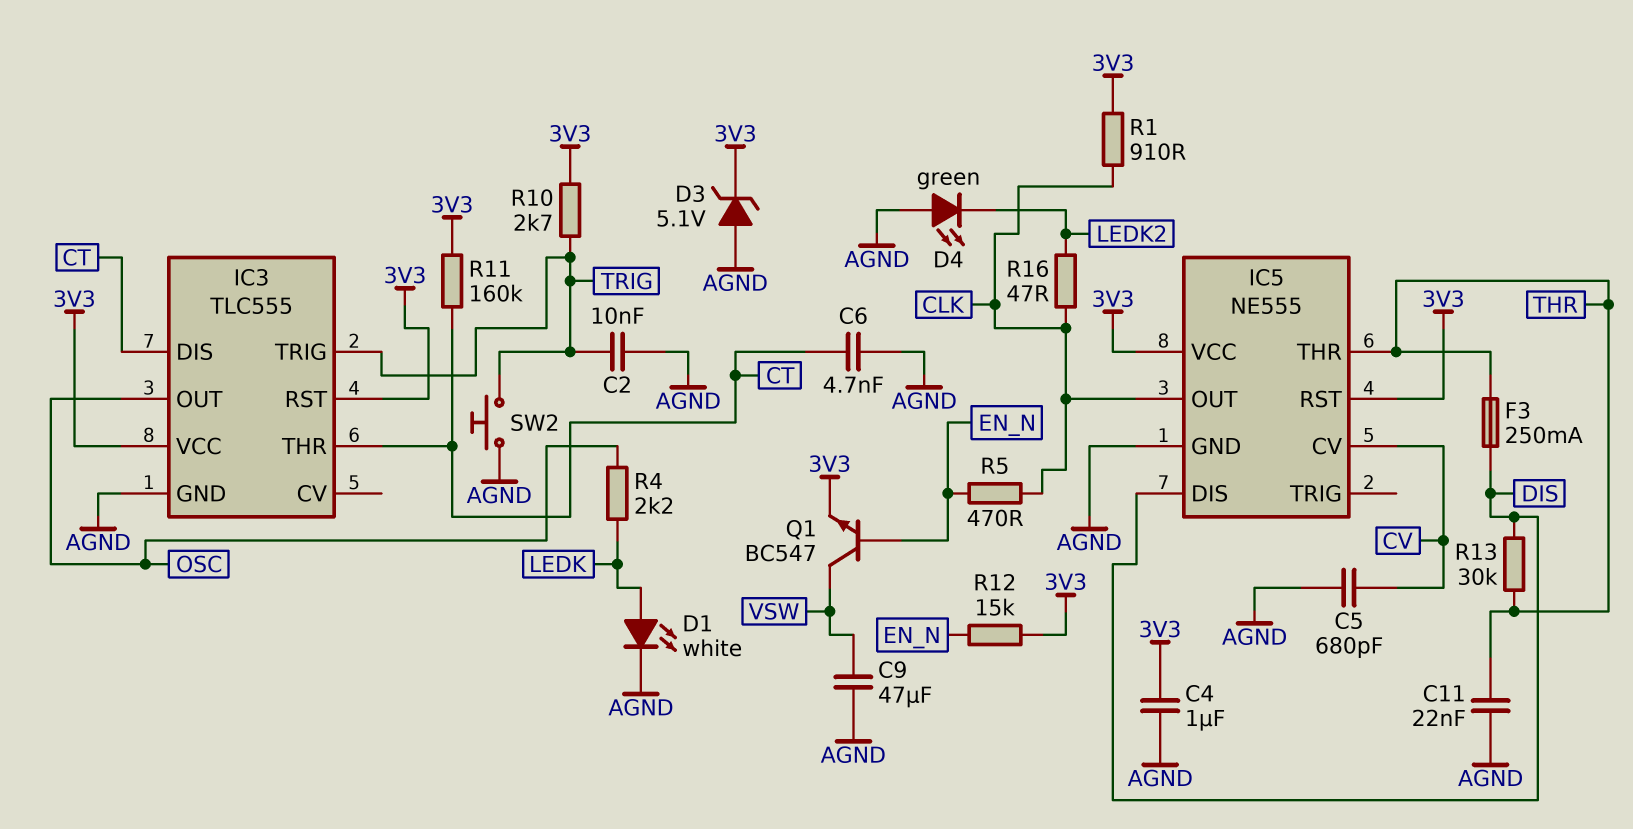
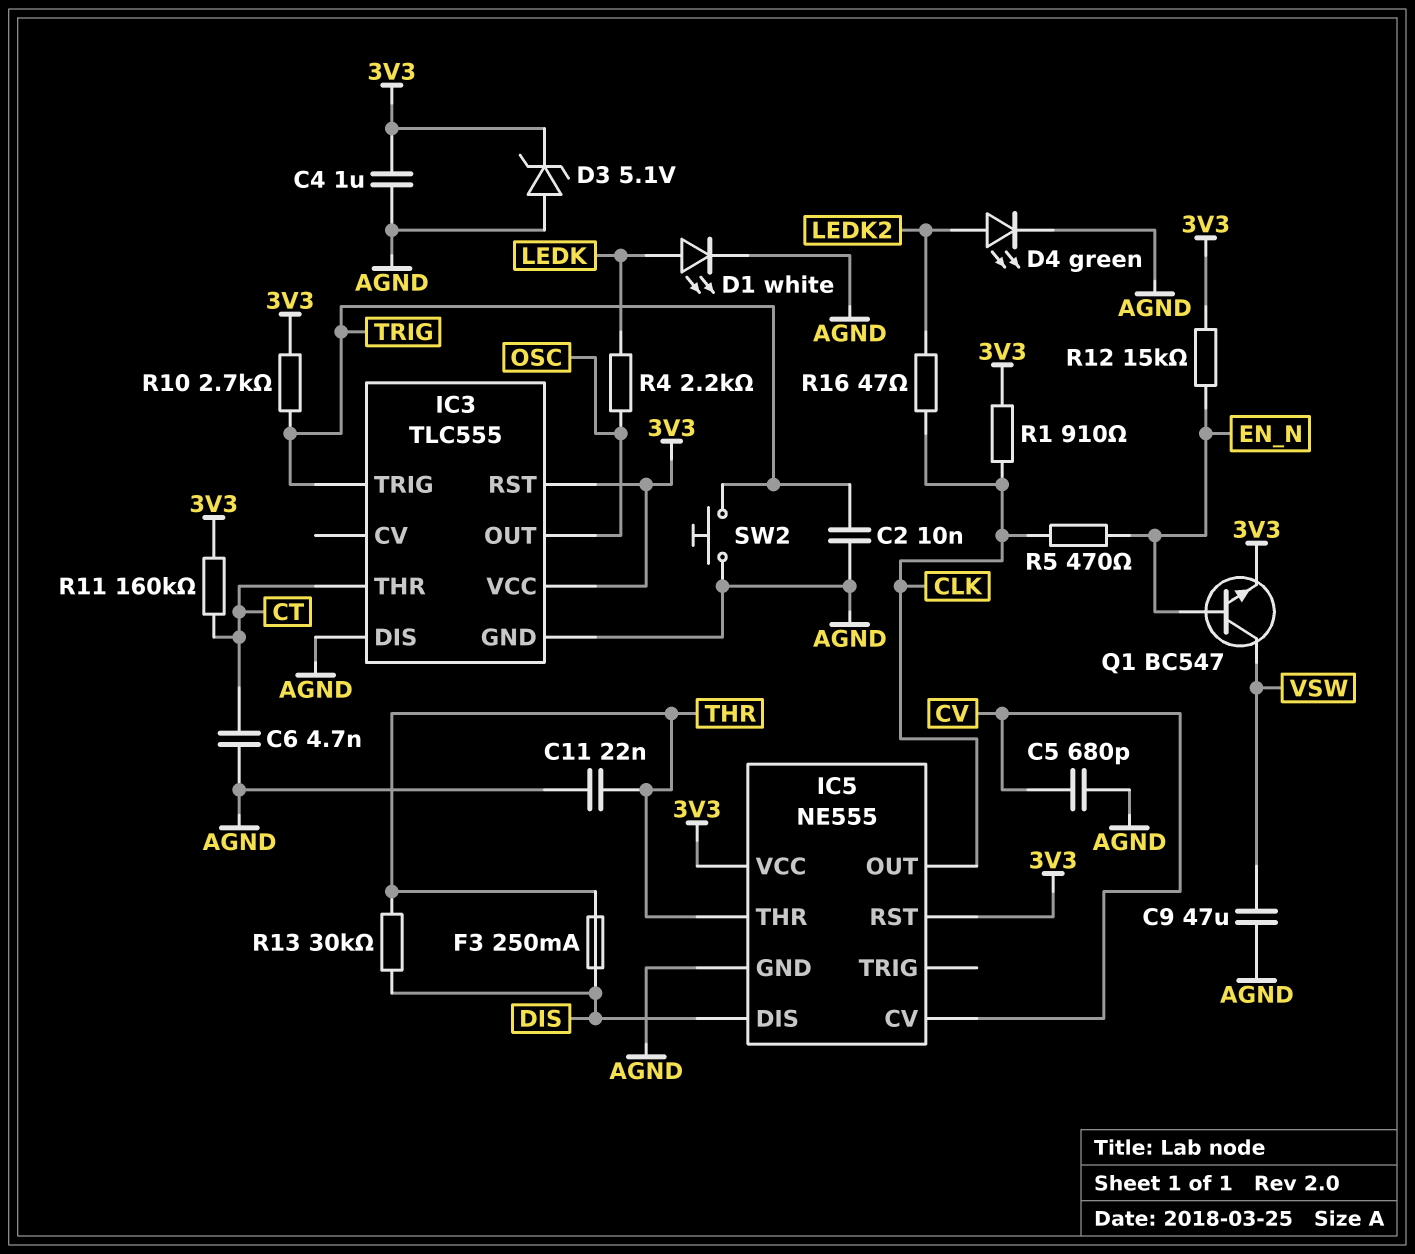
D4: LED green (A AGND, K LEDK2) -> LED green (A LEDK2, K AGND)
IC3 pin DIS: CT -> AGND

